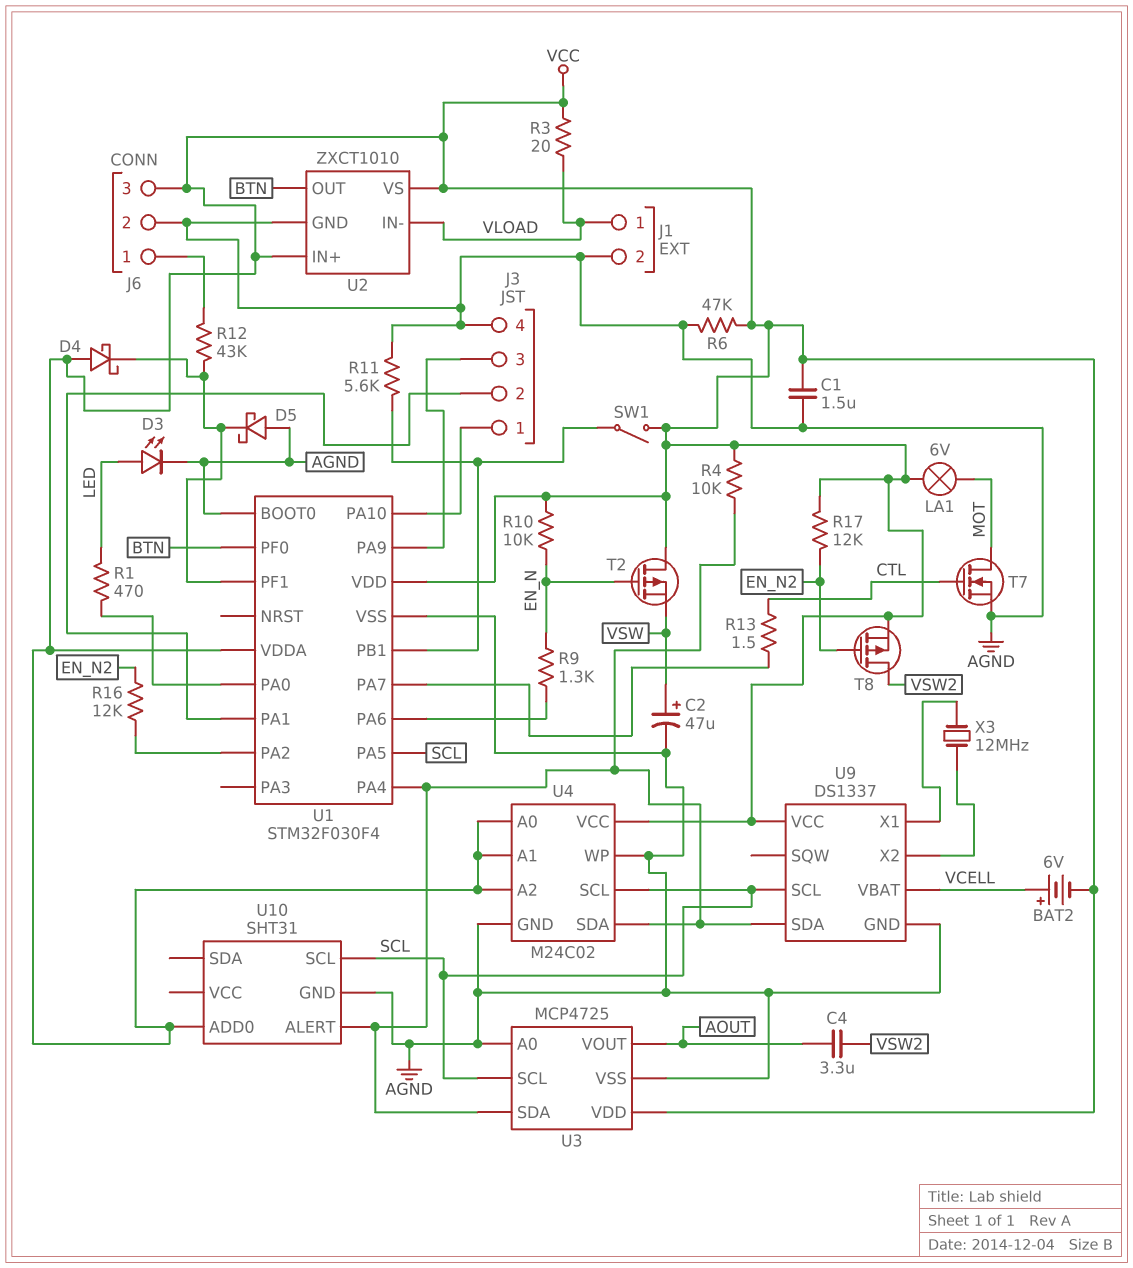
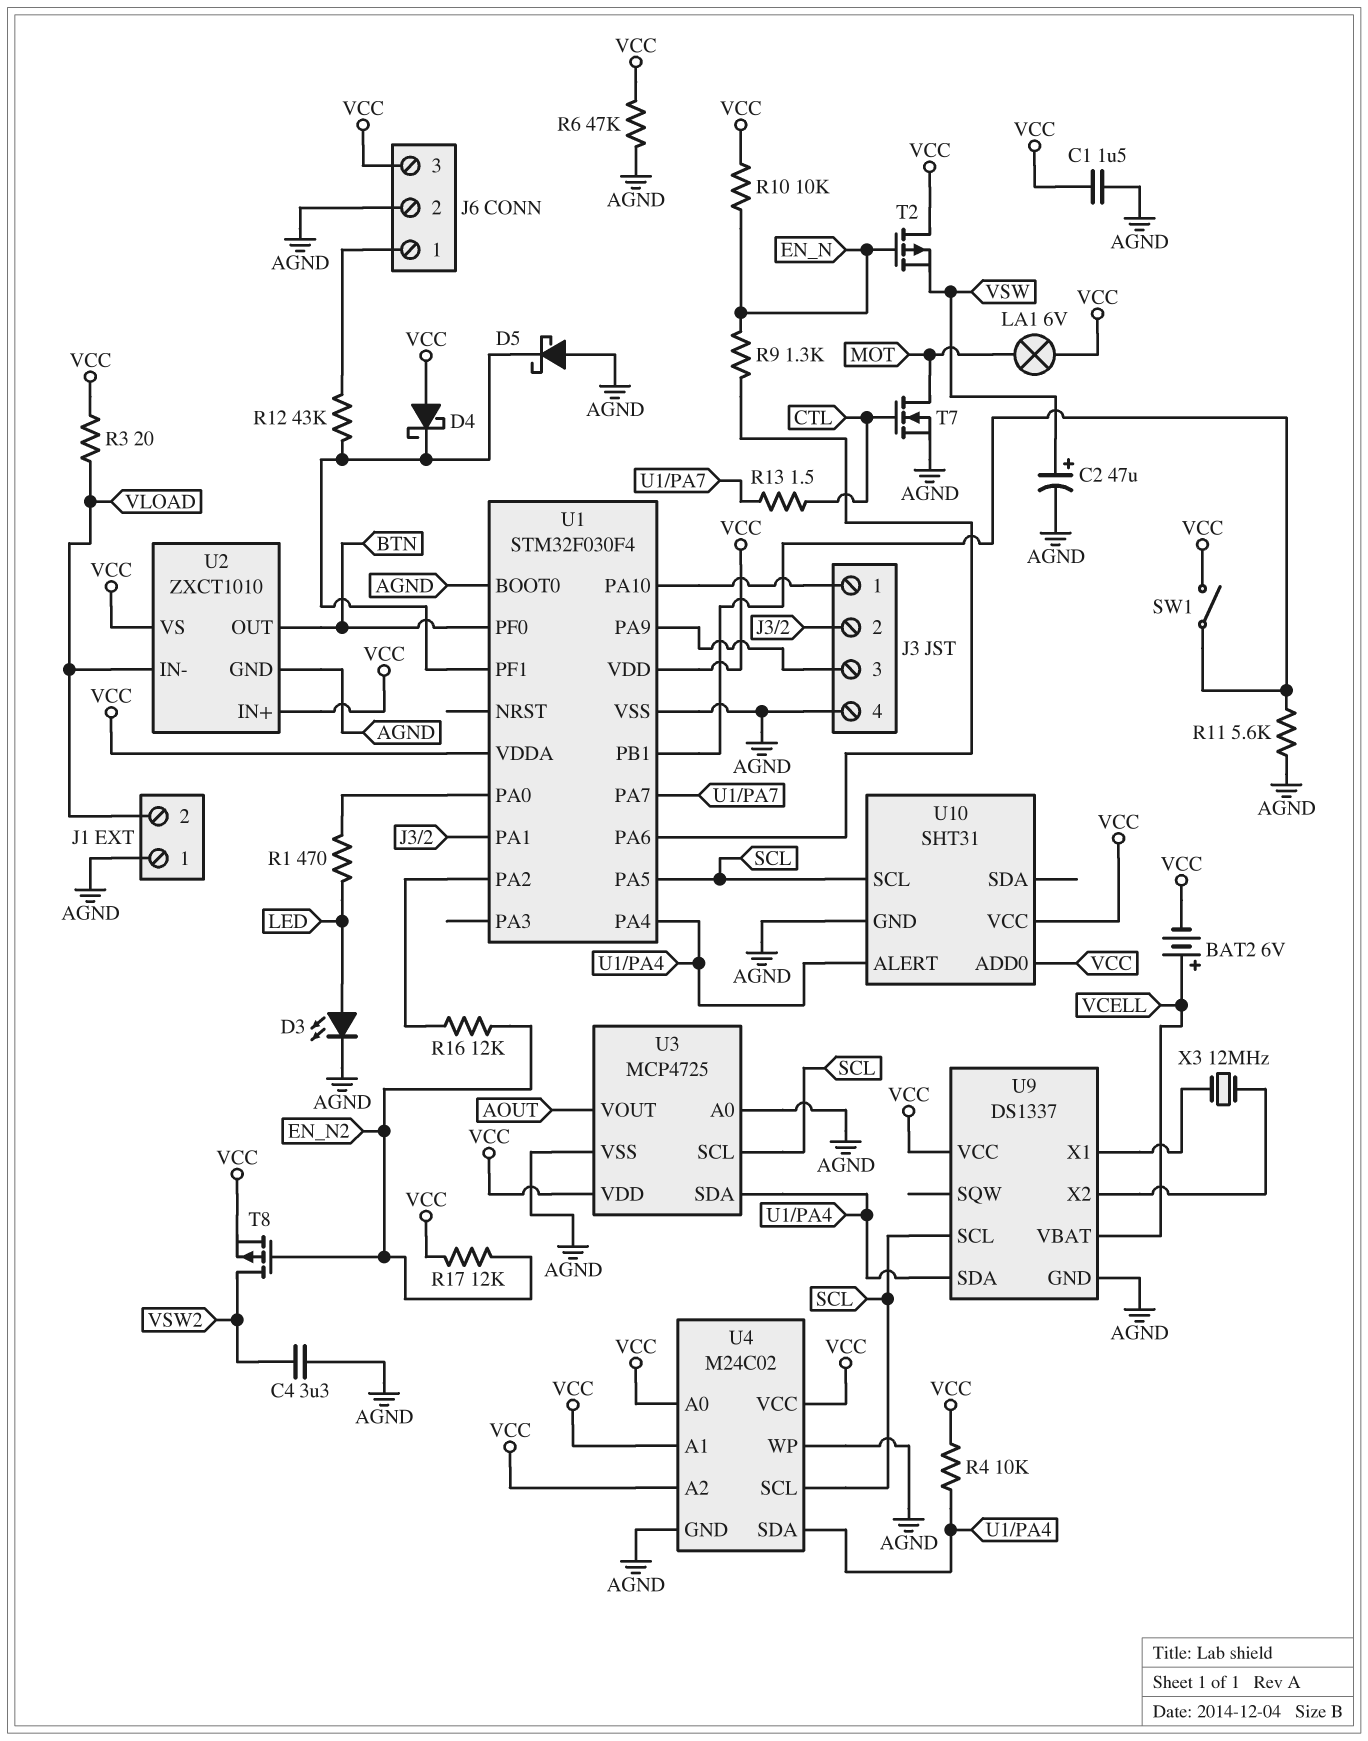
C4: 3.3uF (AOUT, VSW2) -> 3.3uF (AGND, VSW2)
J1 pin 1: VLOAD -> AGND
J1 pin 2: AGND -> VLOAD
U10 pin VCC: none -> VCC

